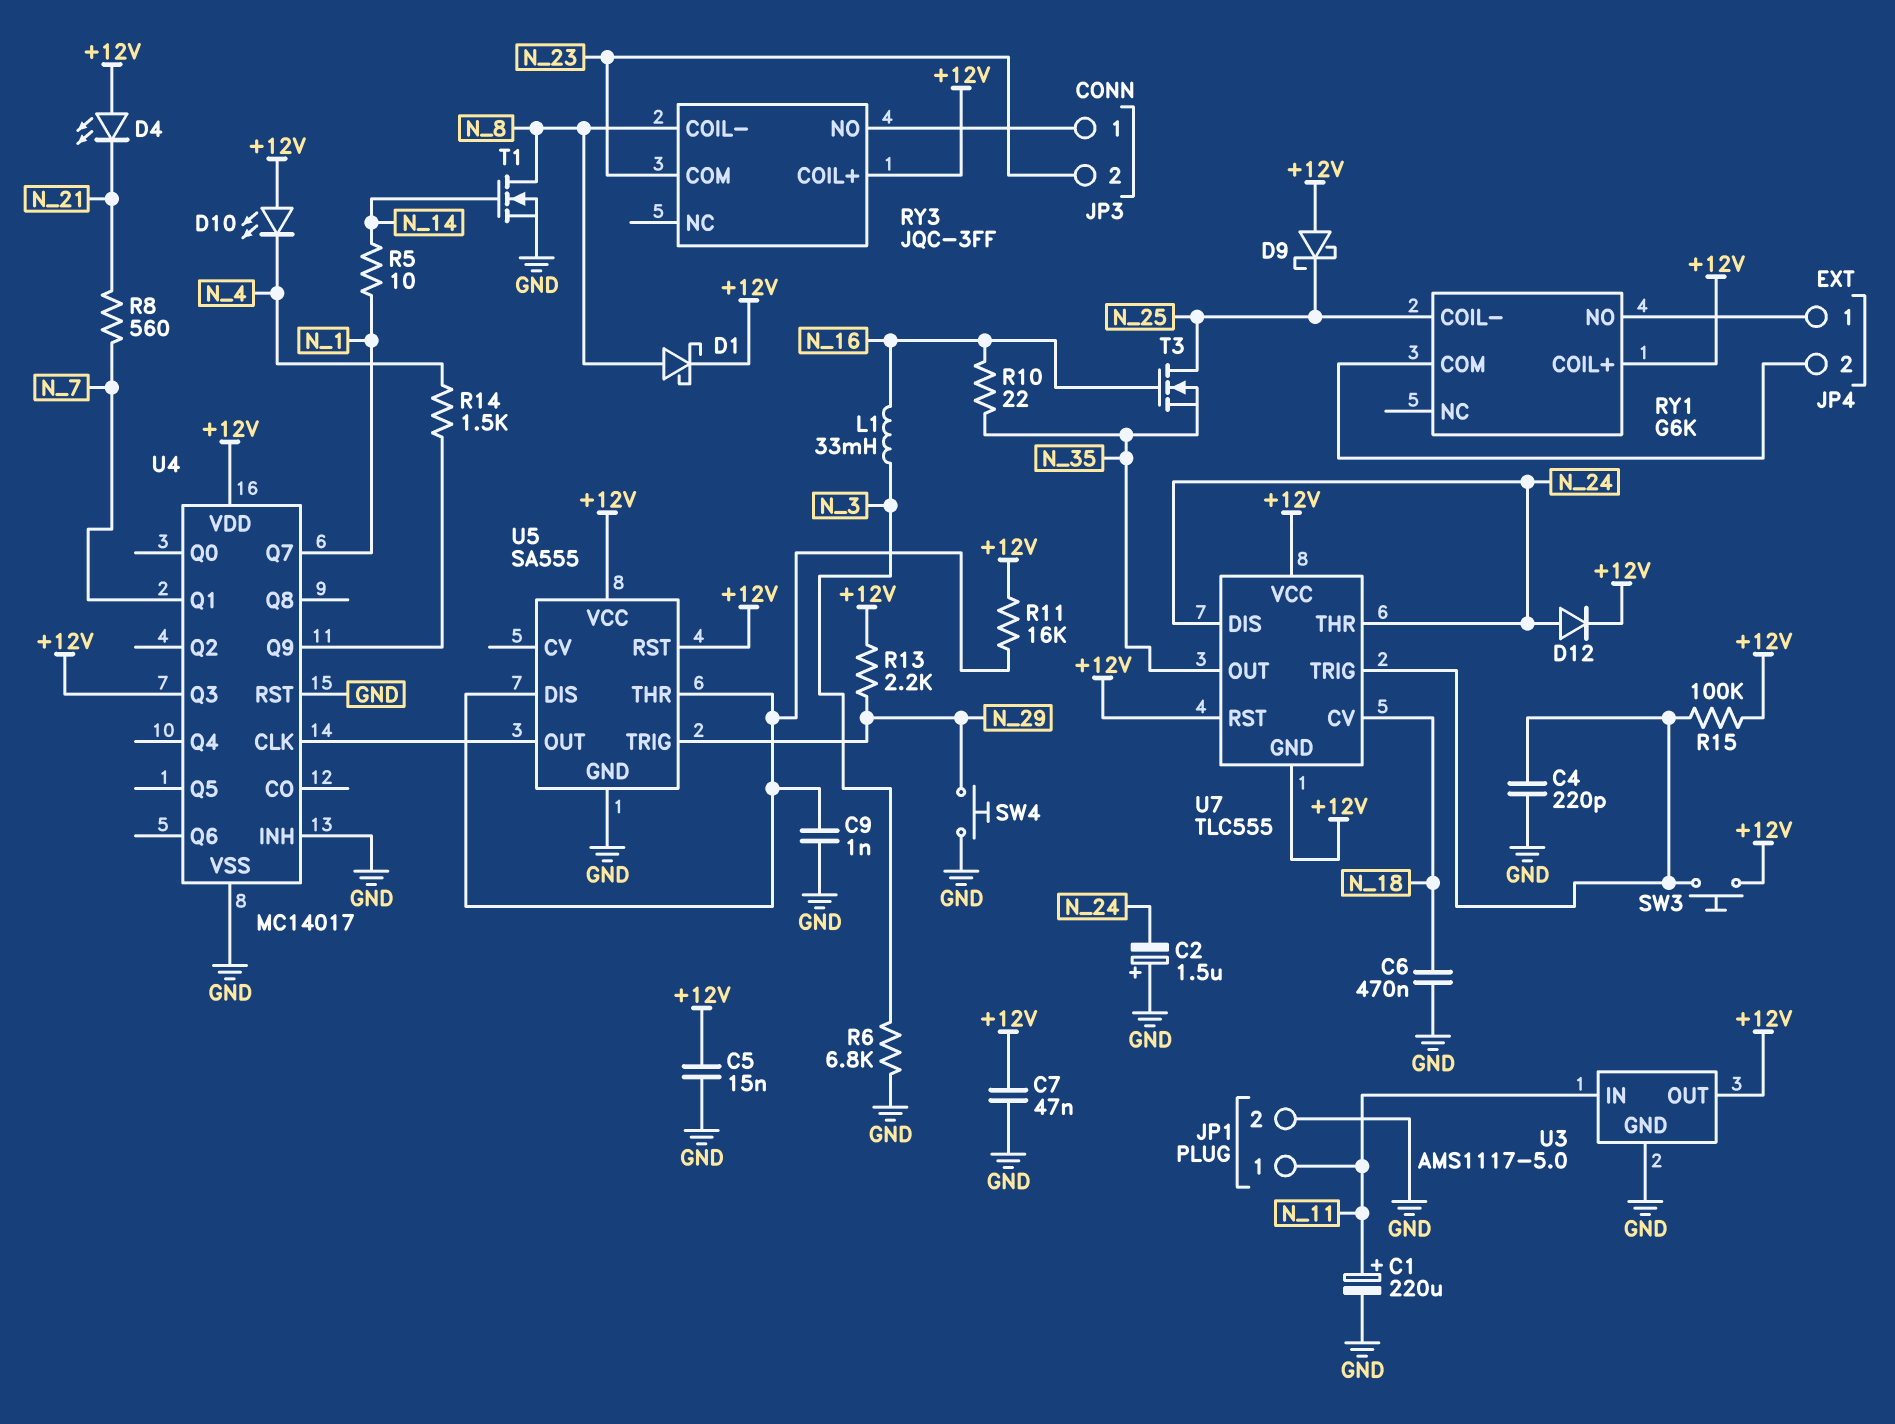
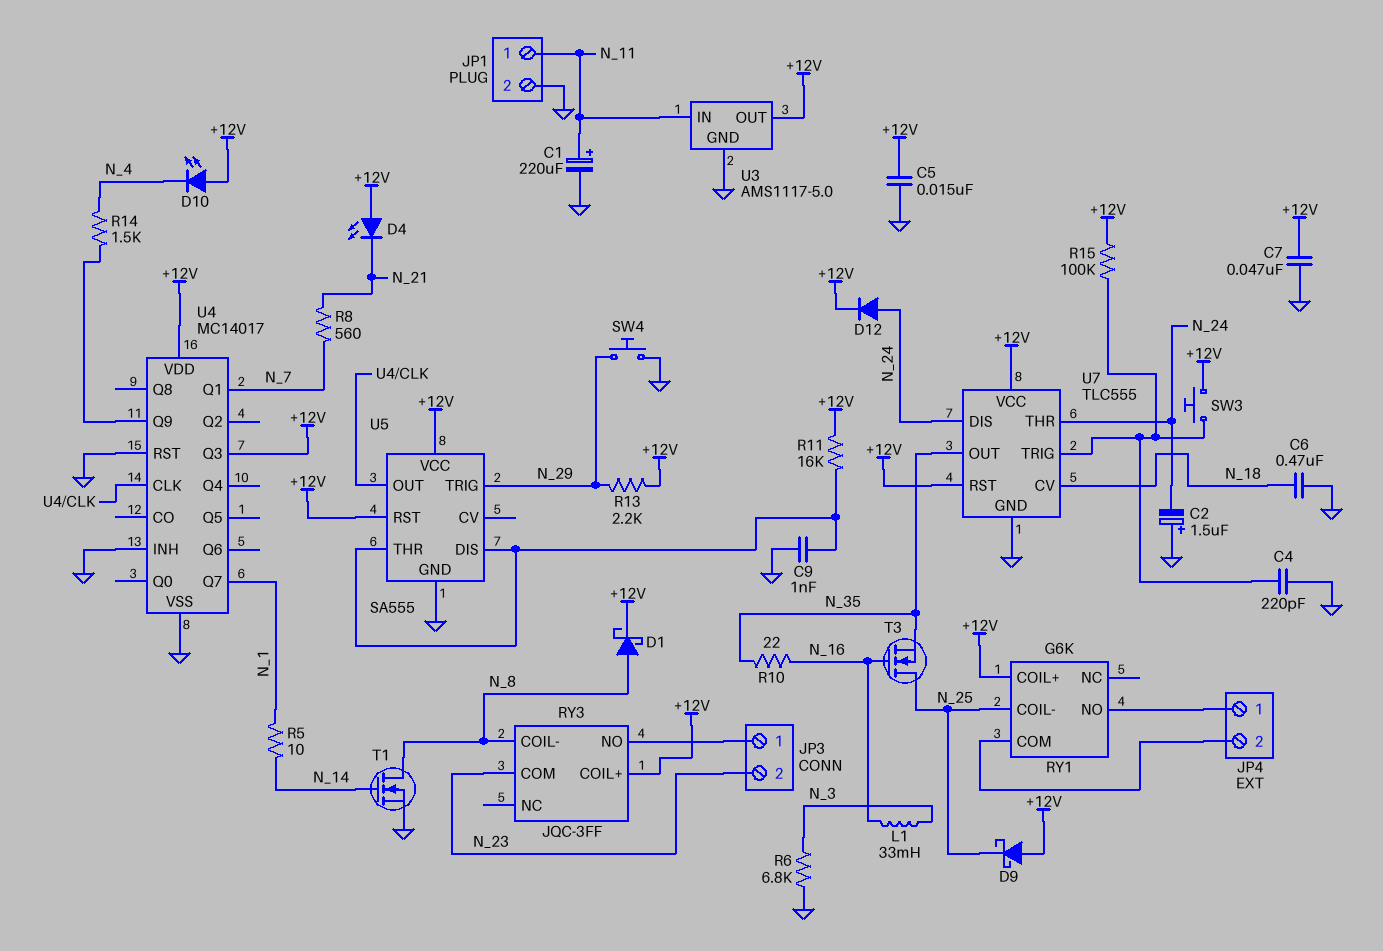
U7 pin GND: +12V -> GND

